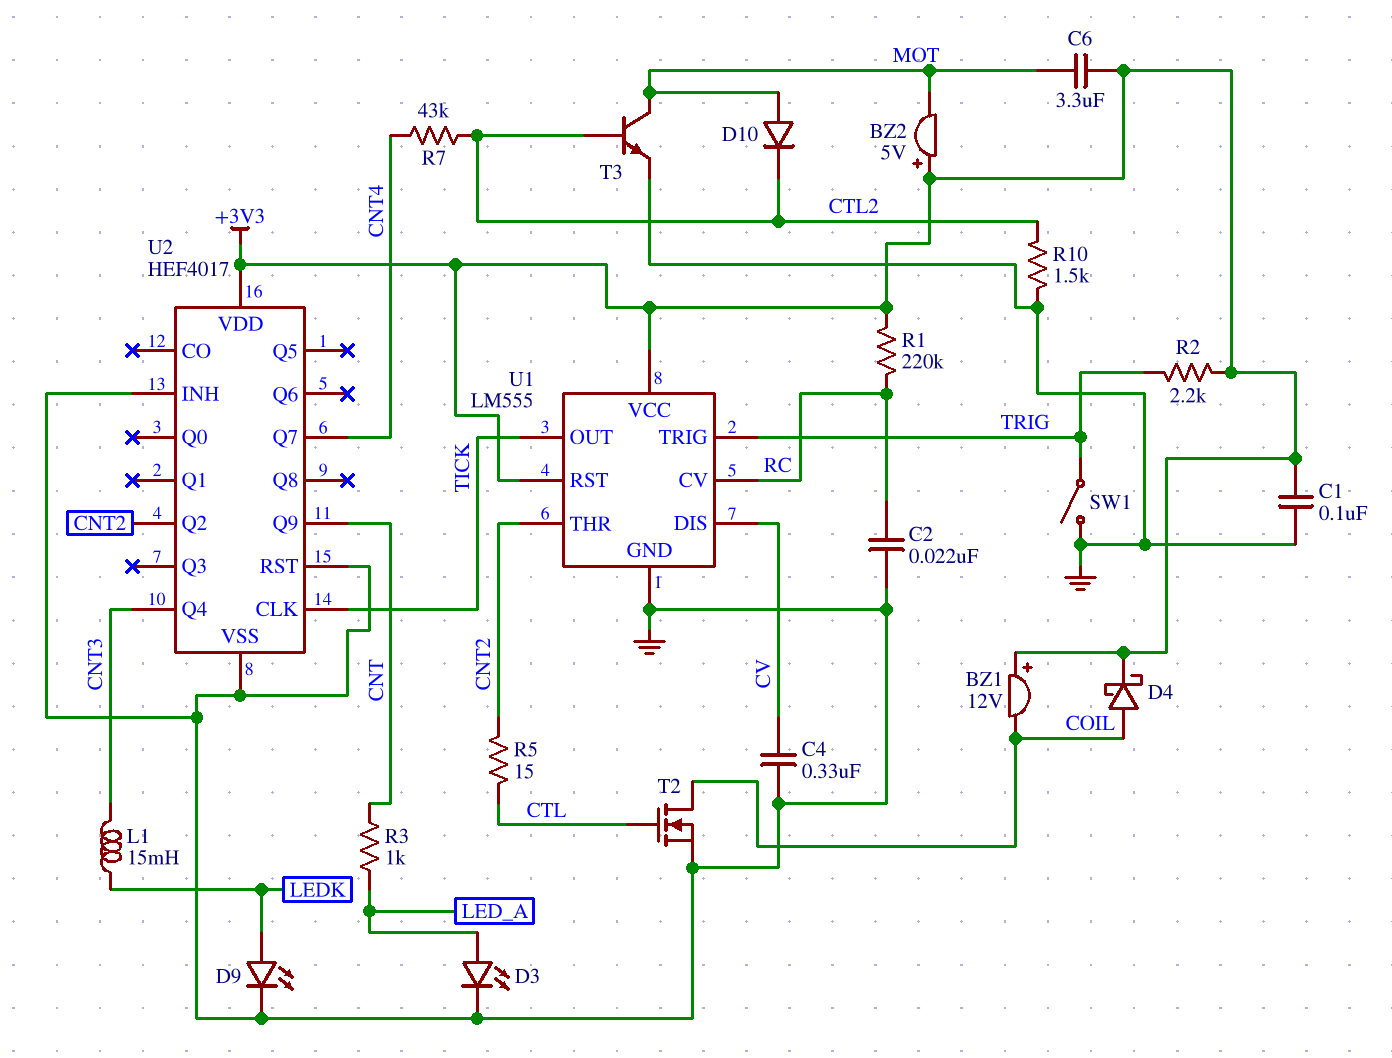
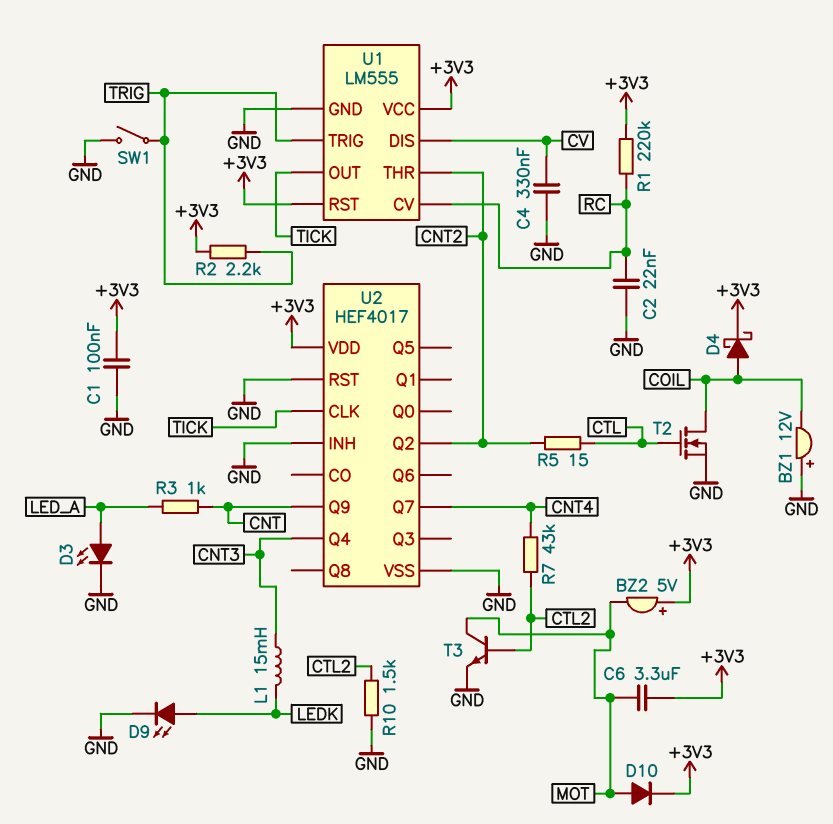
BZ1: buzzer 12V (plus +3V3, minus COIL) -> buzzer 12V (plus GND, minus COIL)
D10: diode (A MOT, K CTL2) -> diode (A MOT, K +3V3)

